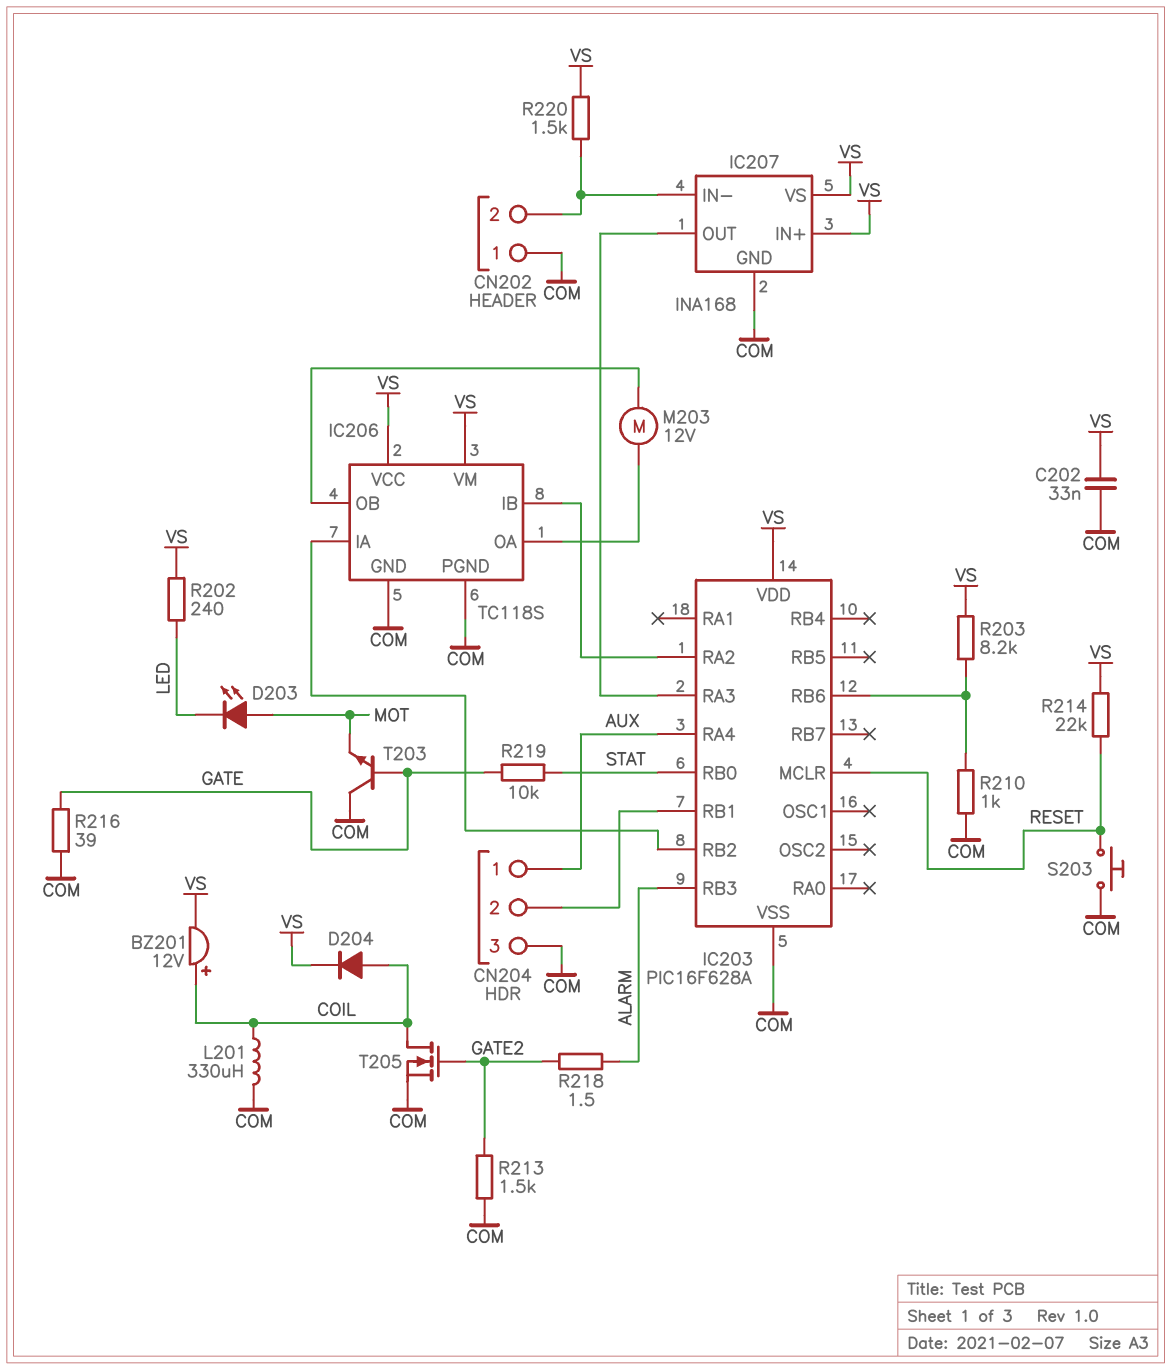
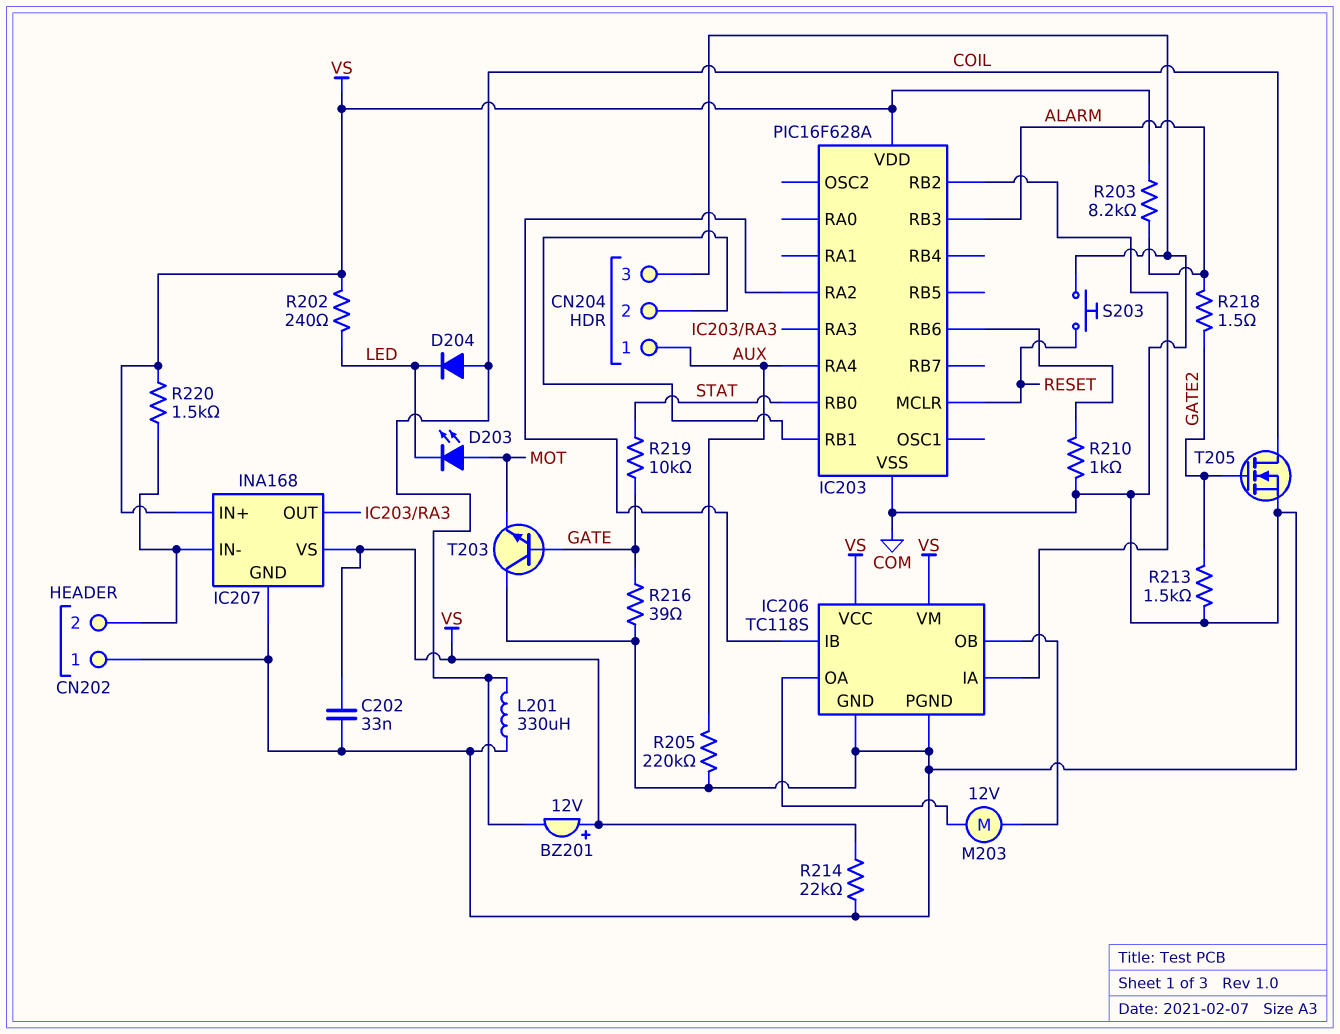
BZ201: buzzer 12V (plus COIL, minus VS) -> buzzer 12V (plus VS, minus COIL)
D204: diode (A COIL, K VS) -> diode (A COIL, K LED)
R203: 8.2k (IC203/RB6, VS) -> 8.2k (ALARM, VS)
R205: none -> 220k (AUX, COM)
R214: 22k (RESET, VS) -> 22k (COM, VS)

